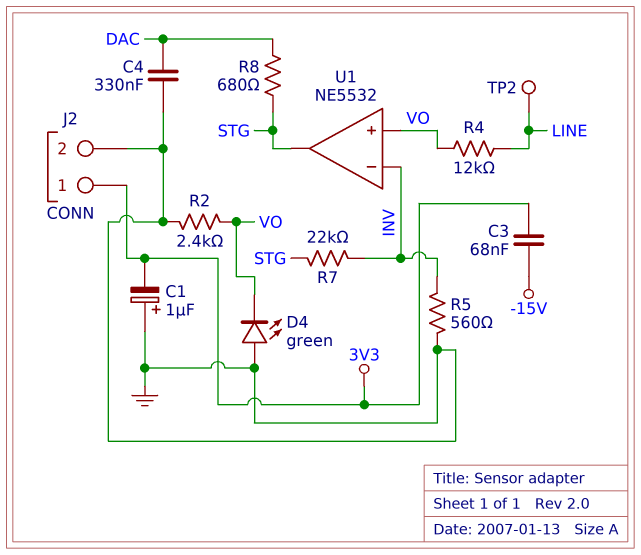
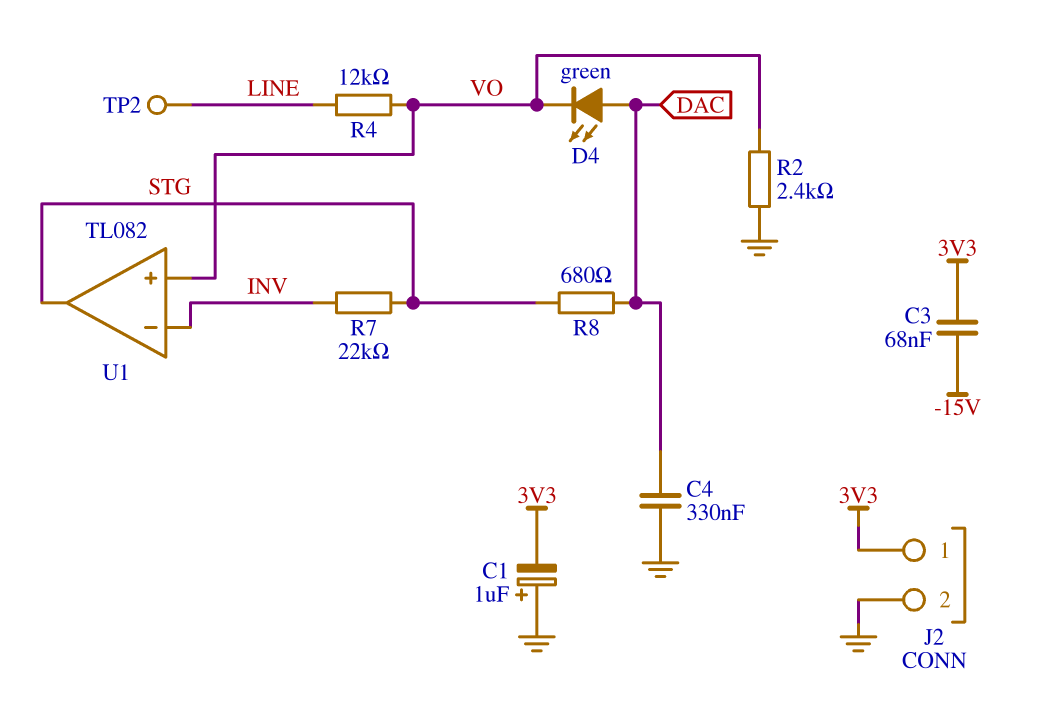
D4: LED green (A GND, K VO) -> LED green (A DAC, K VO)
R5: 560 (GND, INV) -> none
U1: NE5532 -> TL082

